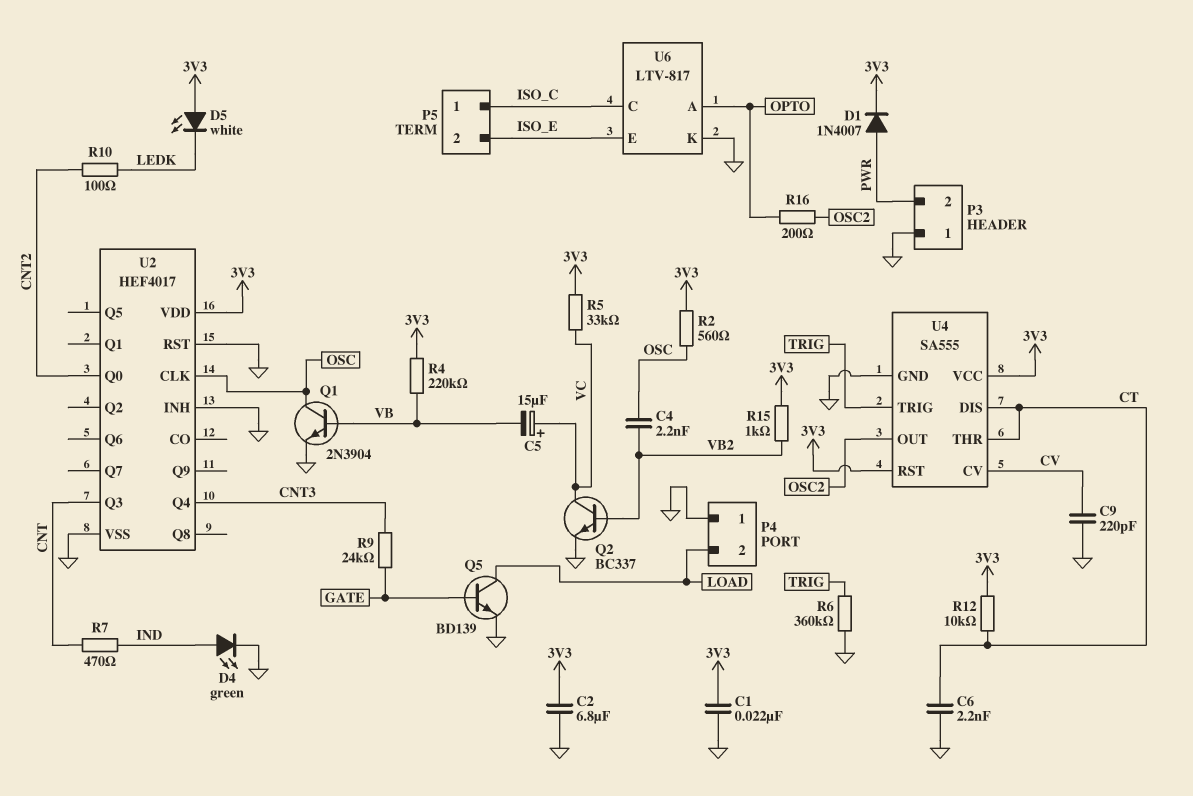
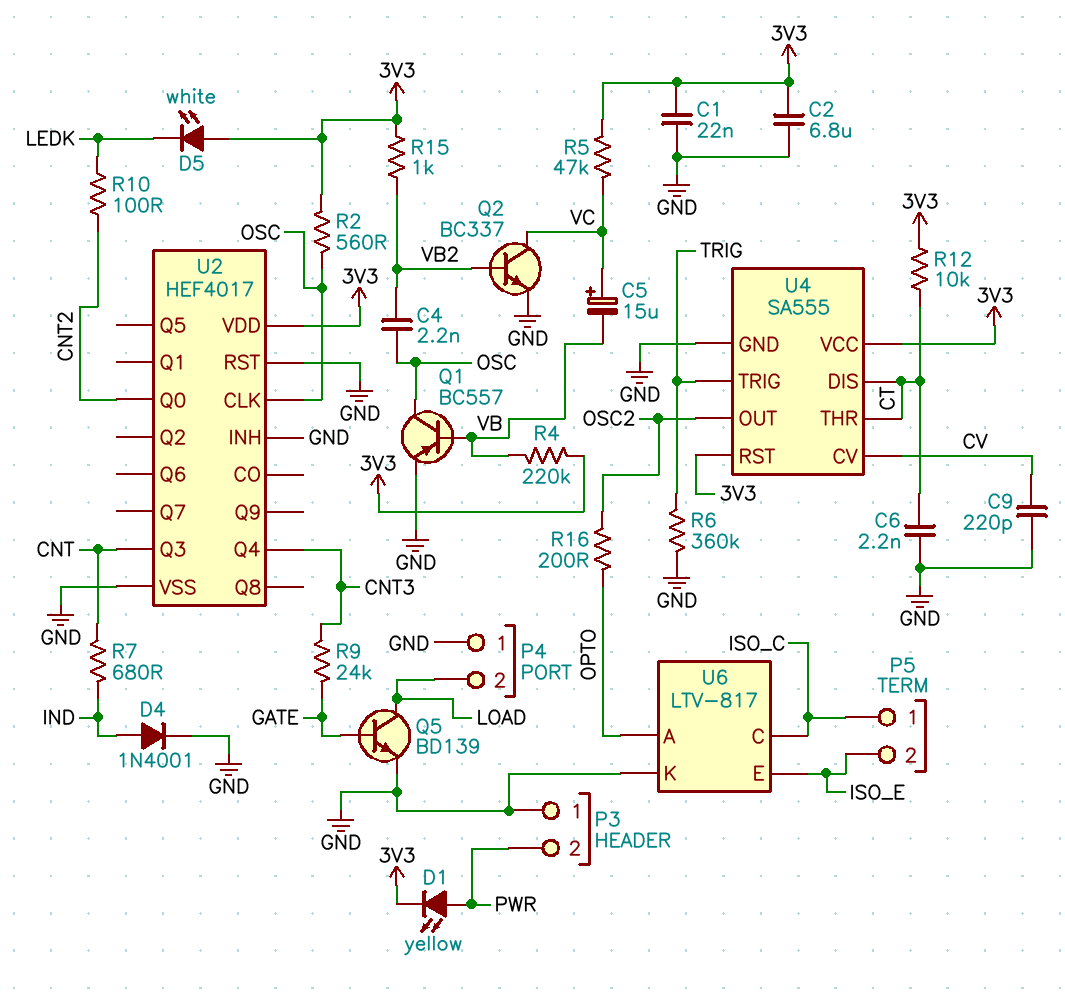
D1: diode 1N4007 (A PWR, K 3V3) -> LED yellow (A PWR, K 3V3)
D4: LED green (A IND, K GND) -> diode 1N4001 (A IND, K GND)
Q1: NPN 2N3904 (B VB, C OSC, E GND) -> PNP BC557 (B VB, C OSC, E GND)
R5: 33k (3V3, VC) -> 47k (3V3, VC)
R7: 470 (CNT, IND) -> 680 (CNT, IND)

